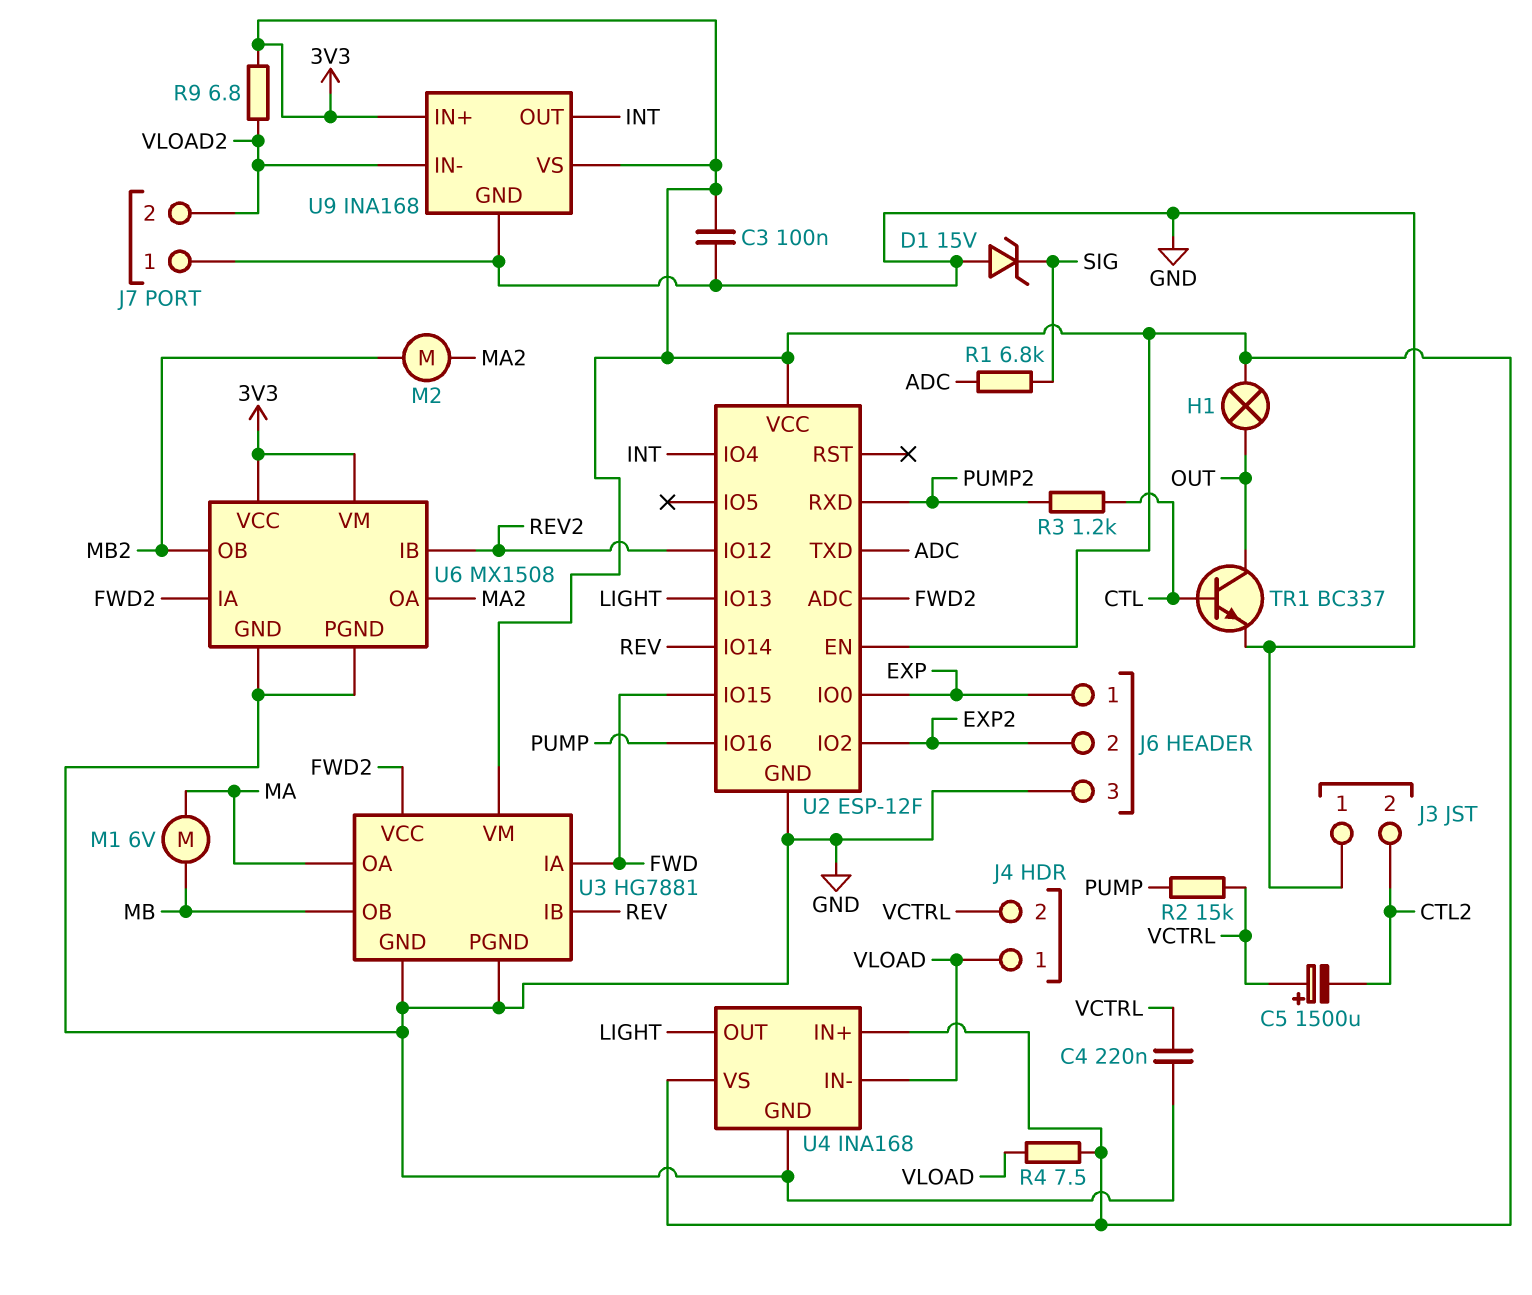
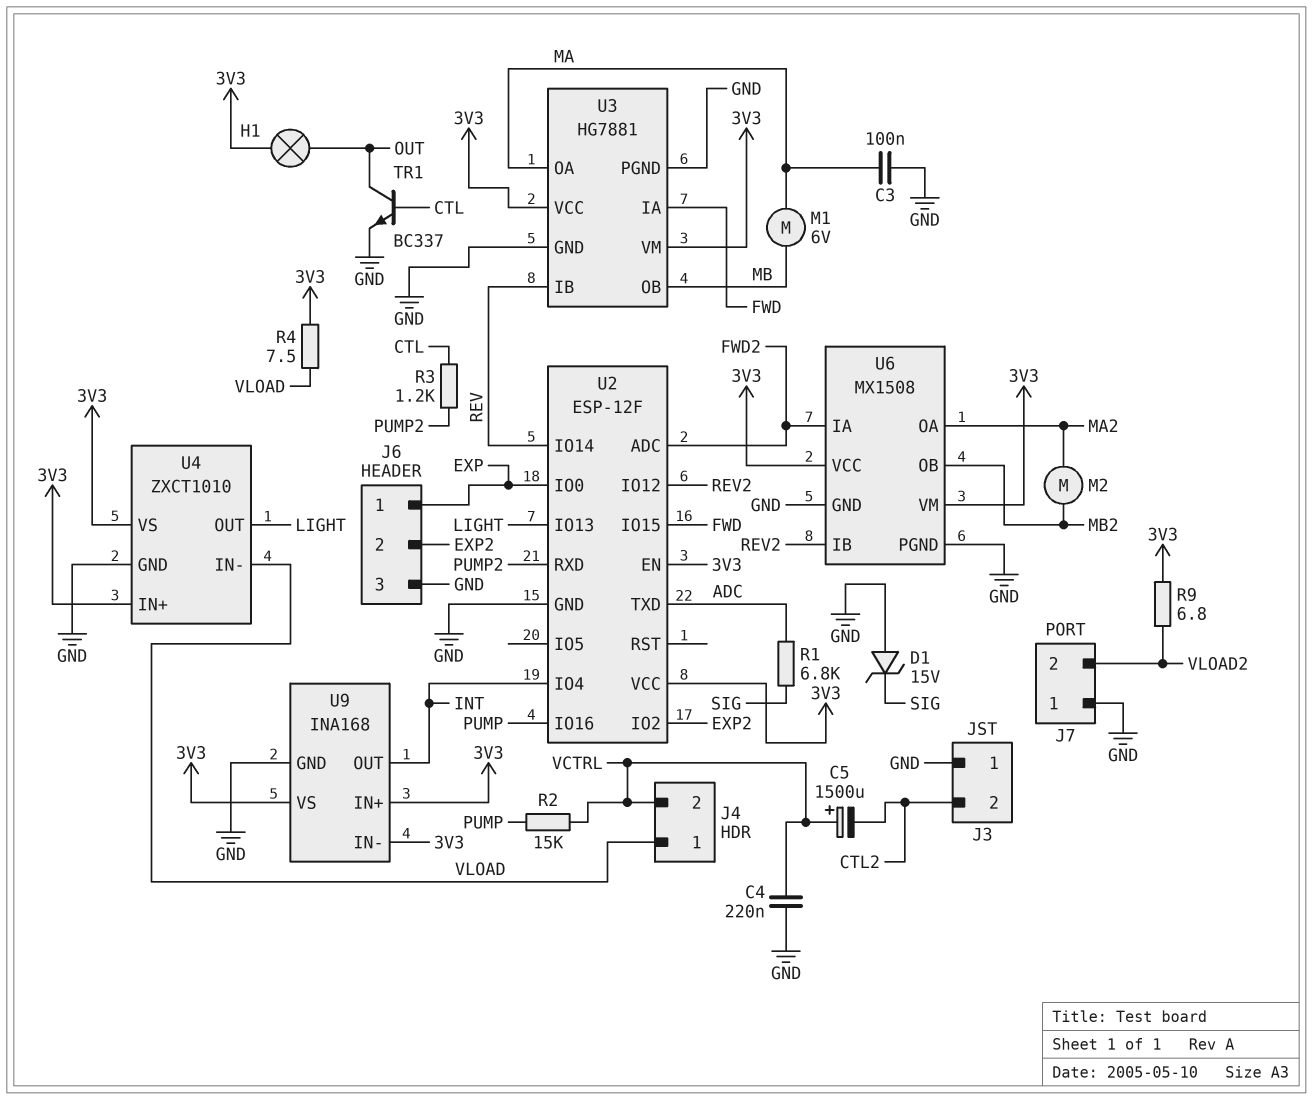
C3: 100nF (3V3, GND) -> 100nF (GND, MA)
U3 pin VCC: FWD2 -> 3V3
U4: INA168 -> ZXCT1010
U9 pin IN-: VLOAD2 -> 3V3

